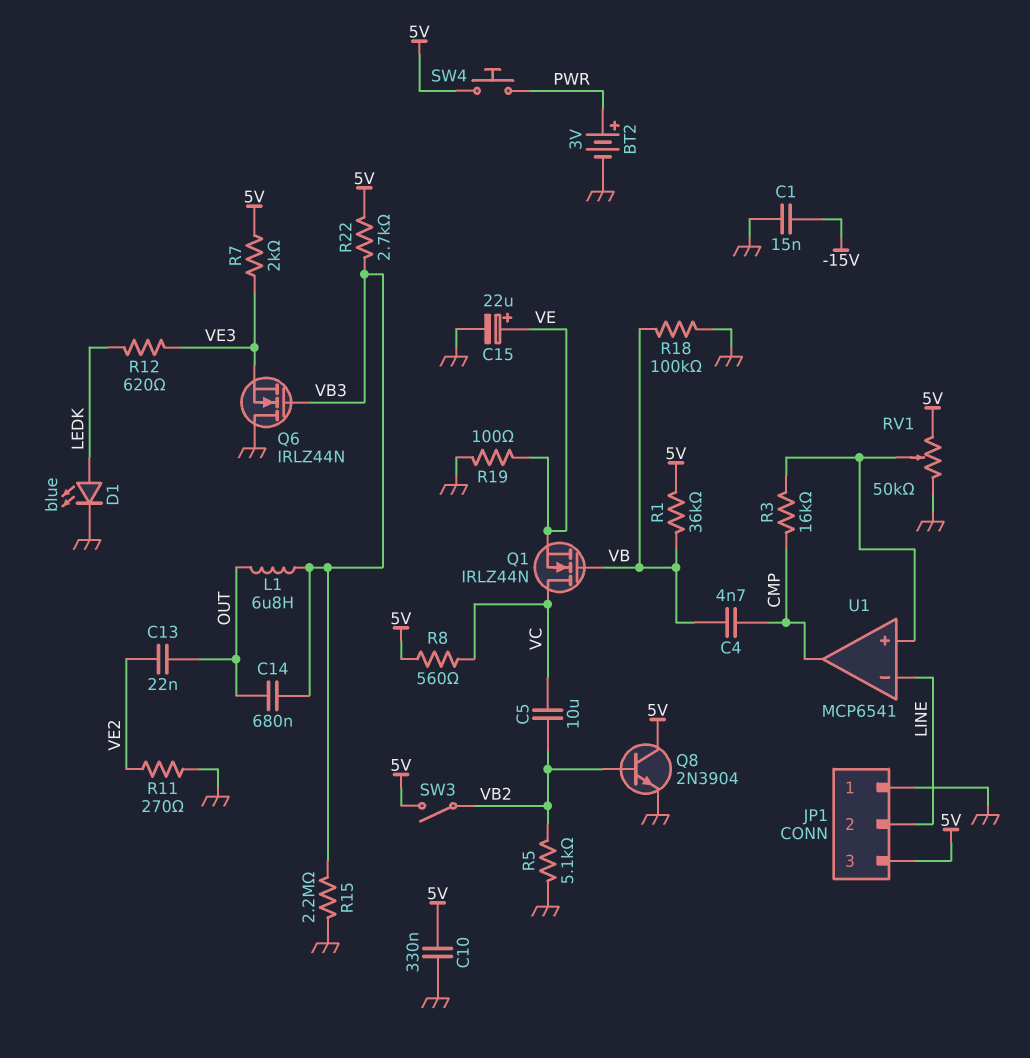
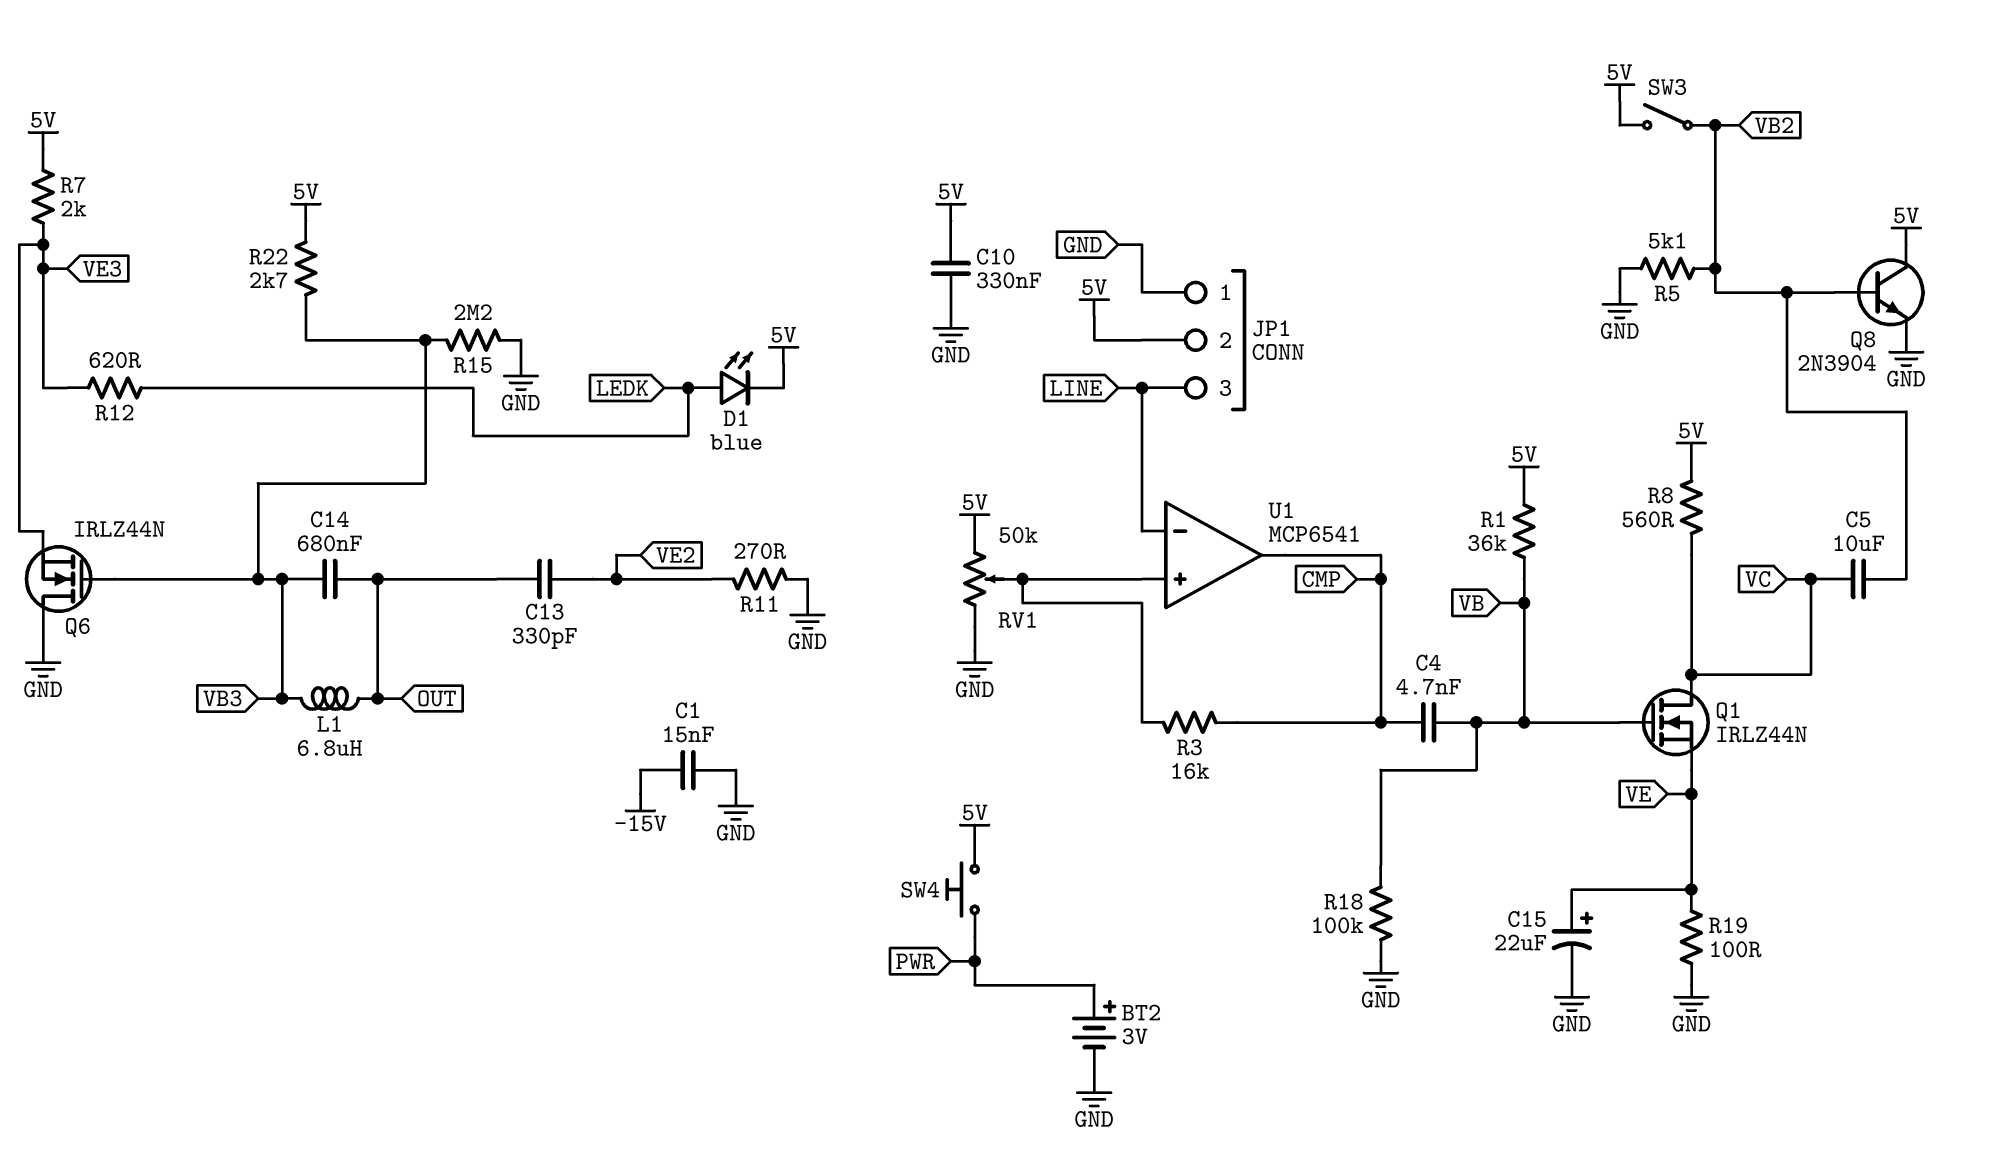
C13: 22nF (OUT, VE2) -> 330pF (OUT, VE2)
D1: LED blue (A LEDK, K GND) -> LED blue (A LEDK, K 5V)
JP1 pin 2: LINE -> 5V
JP1 pin 3: 5V -> LINE

